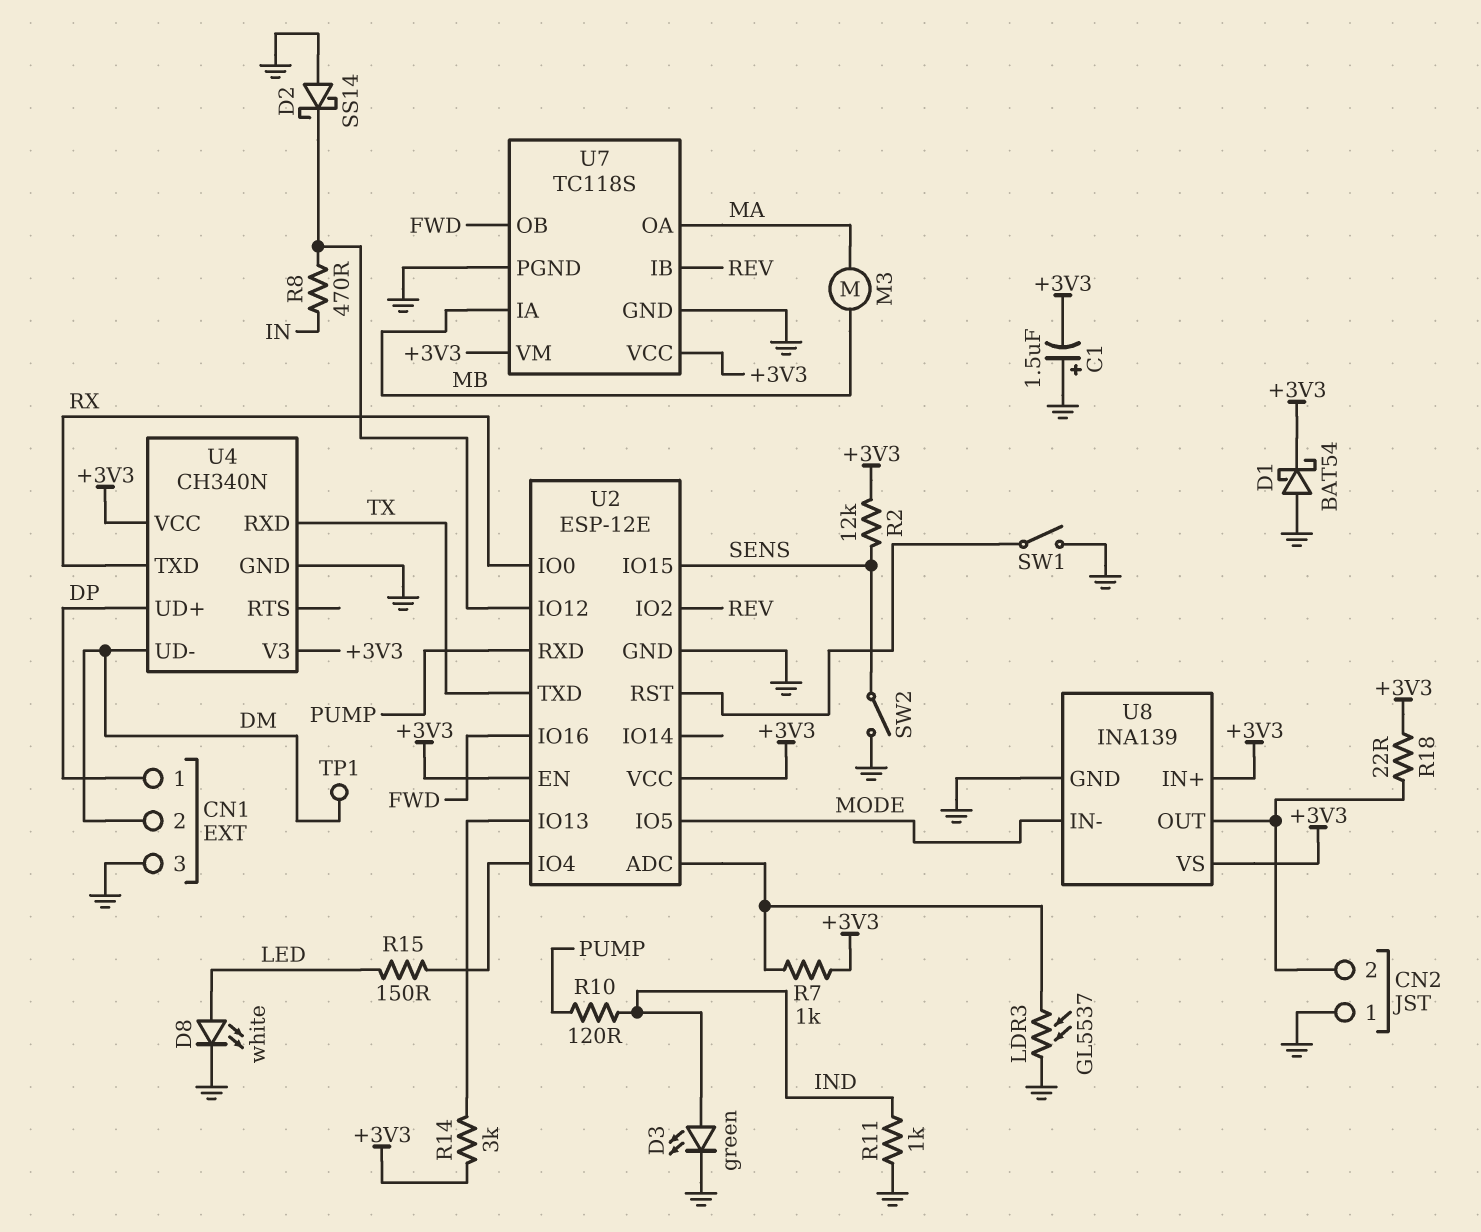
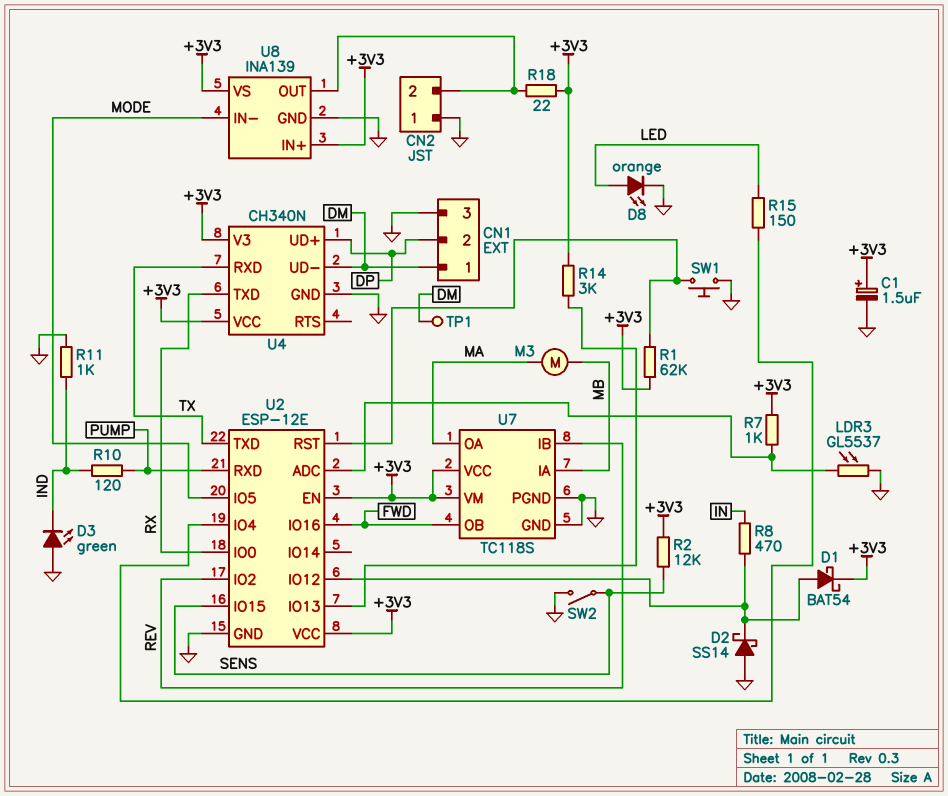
C1: 1.5uF (plus GND, minus +3V3) -> 1.5uF (plus +3V3, minus GND)
CN1 pin 1: DP -> DM
CN1 pin 2: DM -> DP
D1: schottky BAT54 (A GND, K +3V3) -> schottky BAT54 (A U2/IO12, K +3V3)
D3: LED green (A IND, K GND) -> LED green (A GND, K IND)
D8: LED white (A LED, K GND) -> LED orange (A LED, K GND)
R1: none -> 62k (+3V3, U2/RST)
SW1: switch (GND, U2/RST) -> button (GND, U2/RST)

